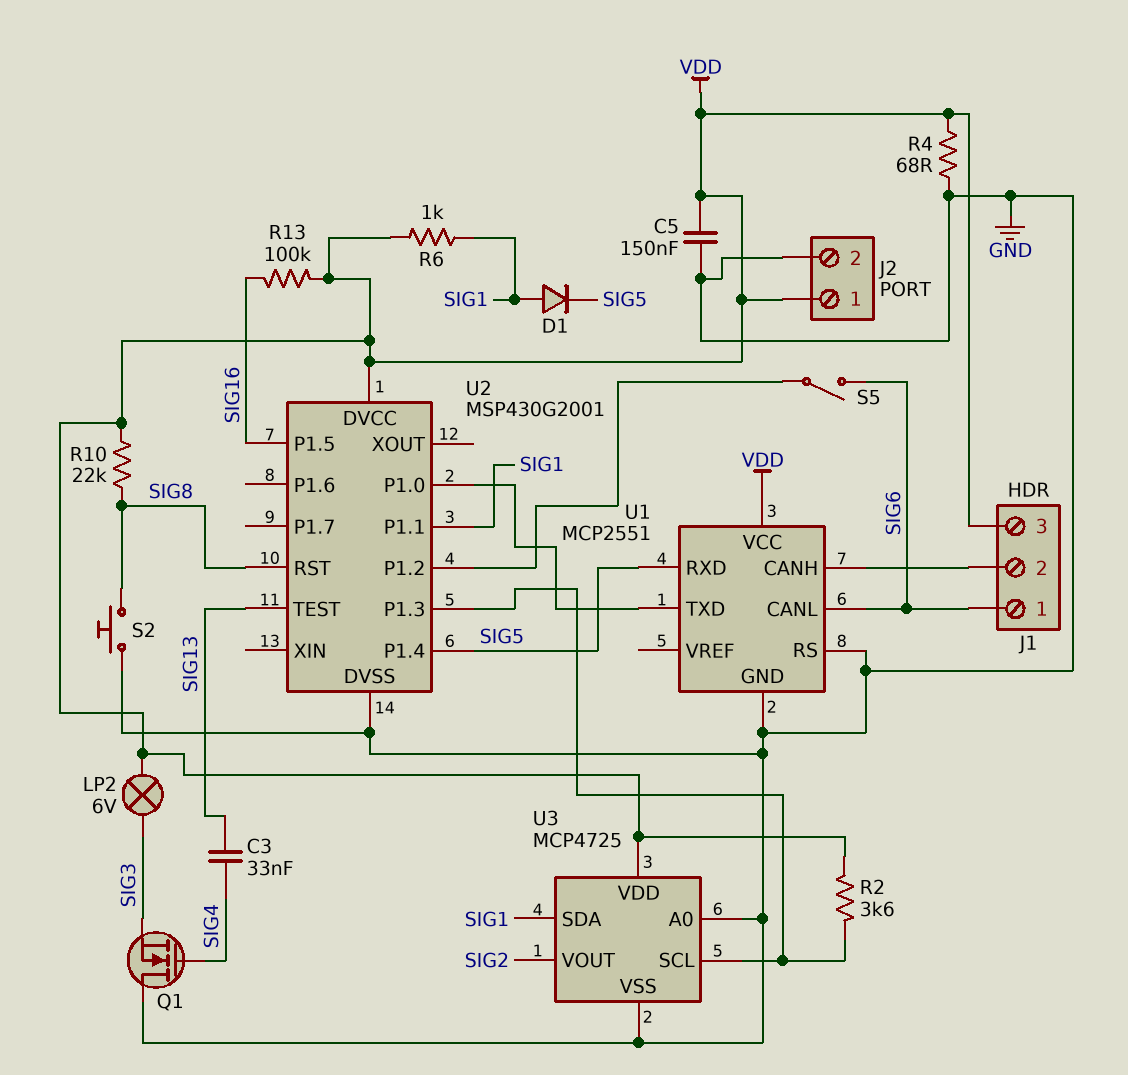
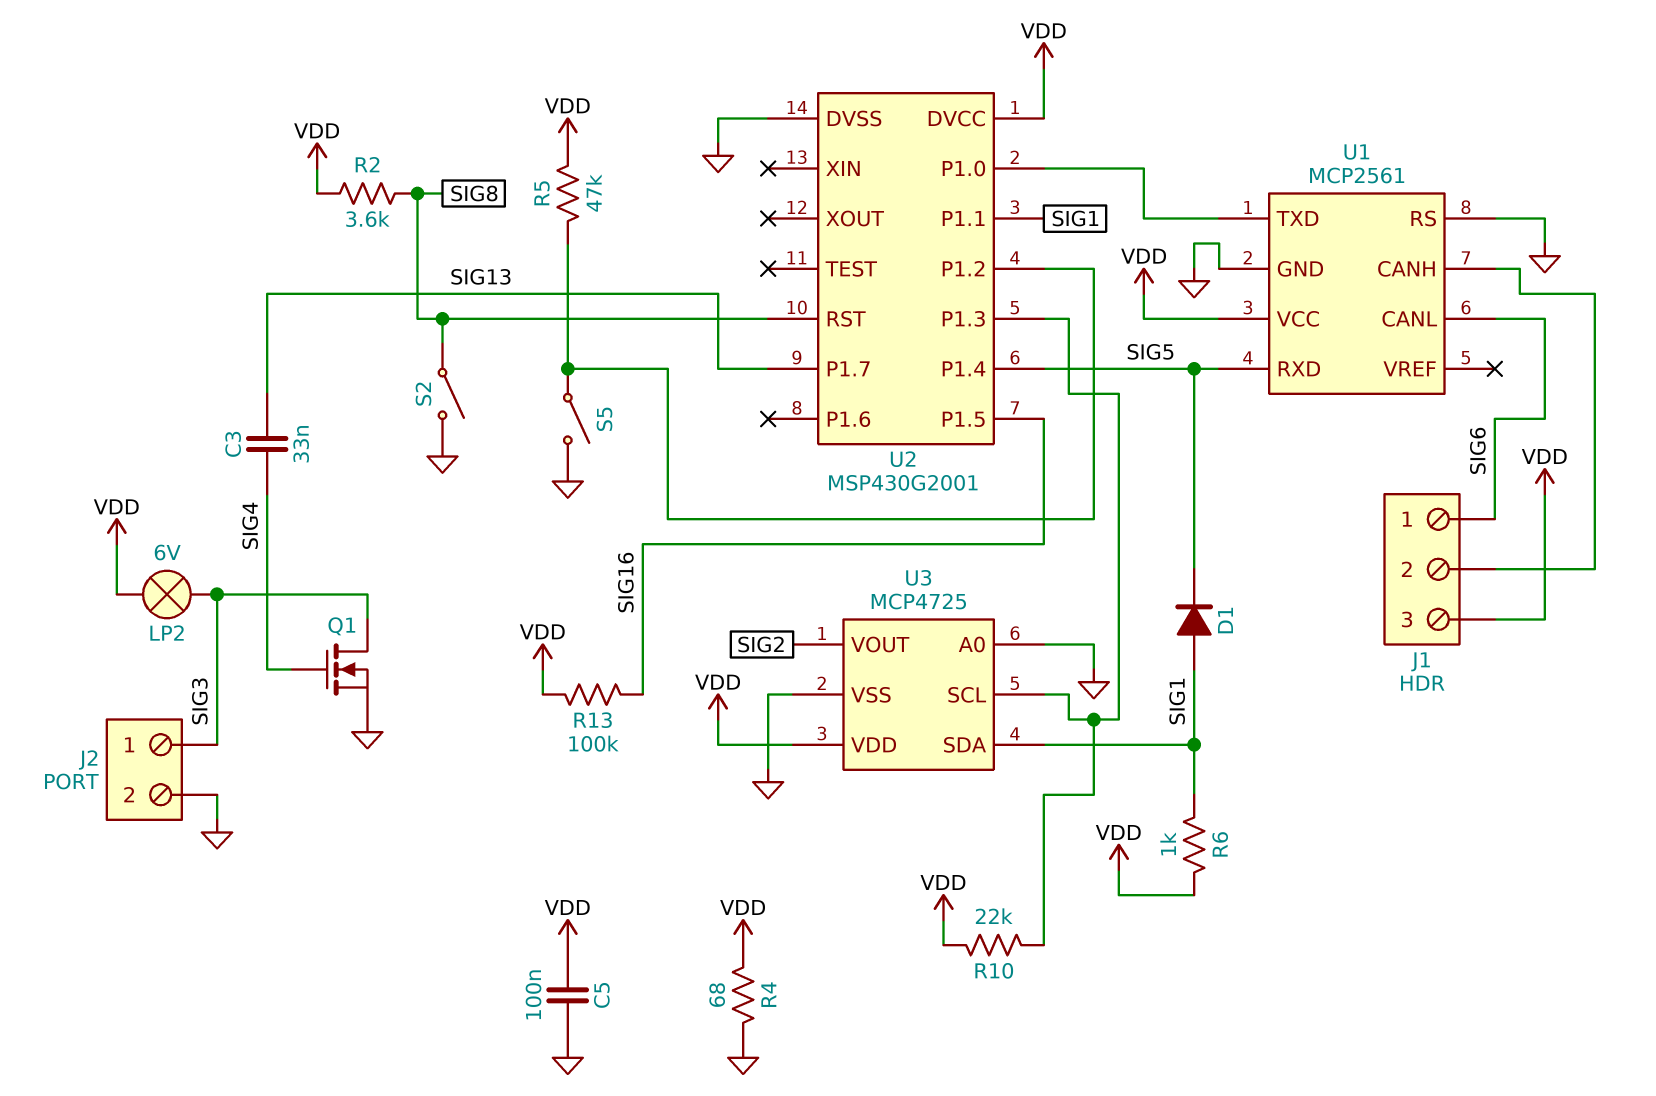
C5: 150nF (GND, VDD) -> 100nF (GND, VDD)
J2 pin 1: VDD -> SIG3
Q1: NMOS (G SIG4, D GND, S SIG3) -> NMOS (G SIG4, D SIG3, S GND)
R2: 3.6k (U2/P1.3, VDD) -> 3.6k (SIG8, VDD)
R5: none -> 47k (U2/P1.2, VDD)
R10: 22k (SIG8, VDD) -> 22k (U2/P1.3, VDD)
S2: button (GND, SIG8) -> switch (GND, SIG8)
S5: switch (SIG6, U2/P1.2) -> switch (GND, U2/P1.2)
U1: MCP2551 -> MCP2561
U2 pin P1.7: none -> SIG13
U2 pin TEST: SIG13 -> none

